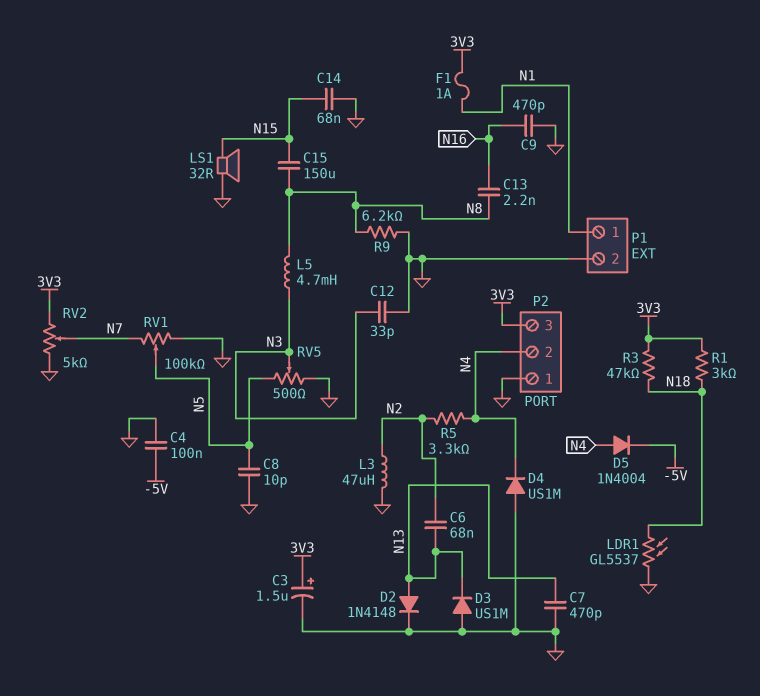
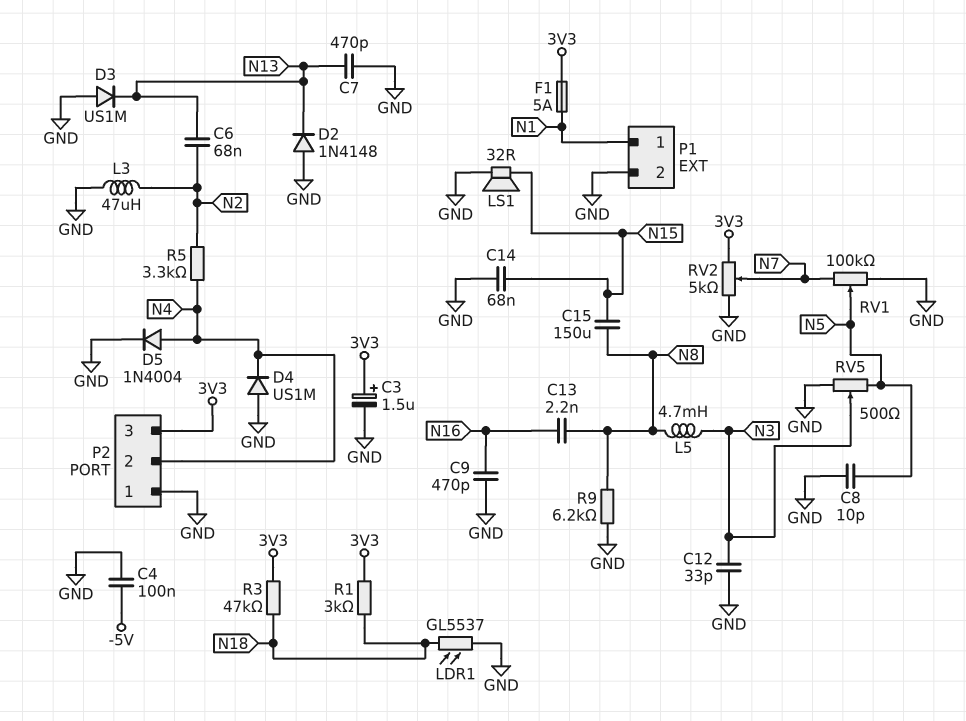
D2: diode 1N4148 (A N13, K GND) -> diode 1N4148 (A GND, K N13)
D5: diode 1N4004 (A N4, K -5V) -> diode 1N4004 (A N4, K GND)
F1: 1A (3V3, N1) -> 5A (3V3, N1)

